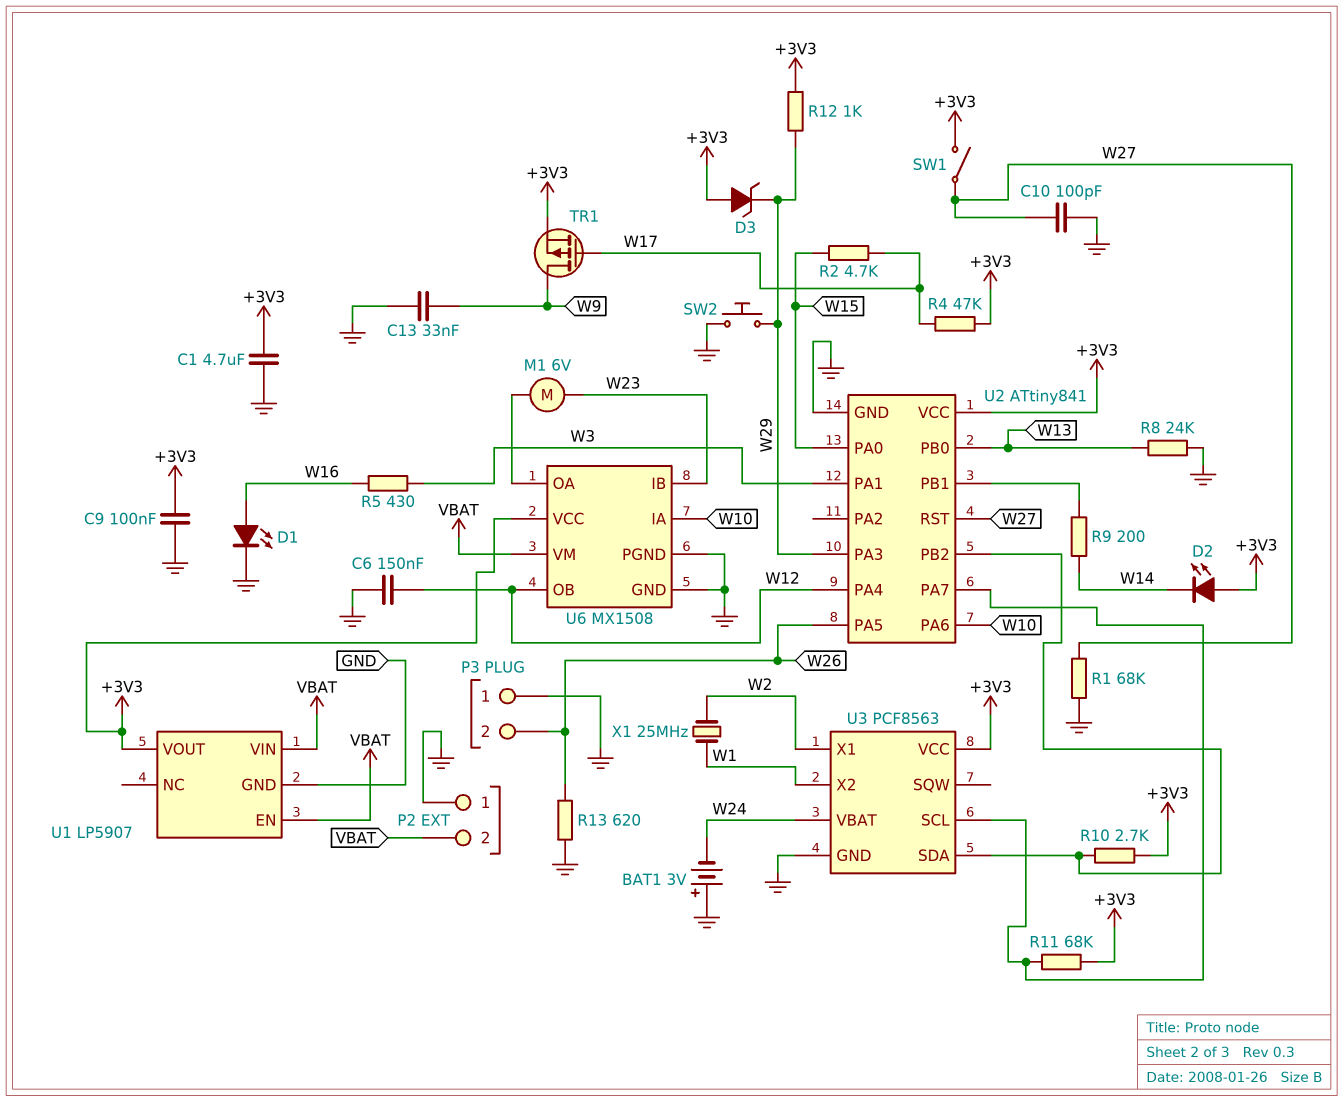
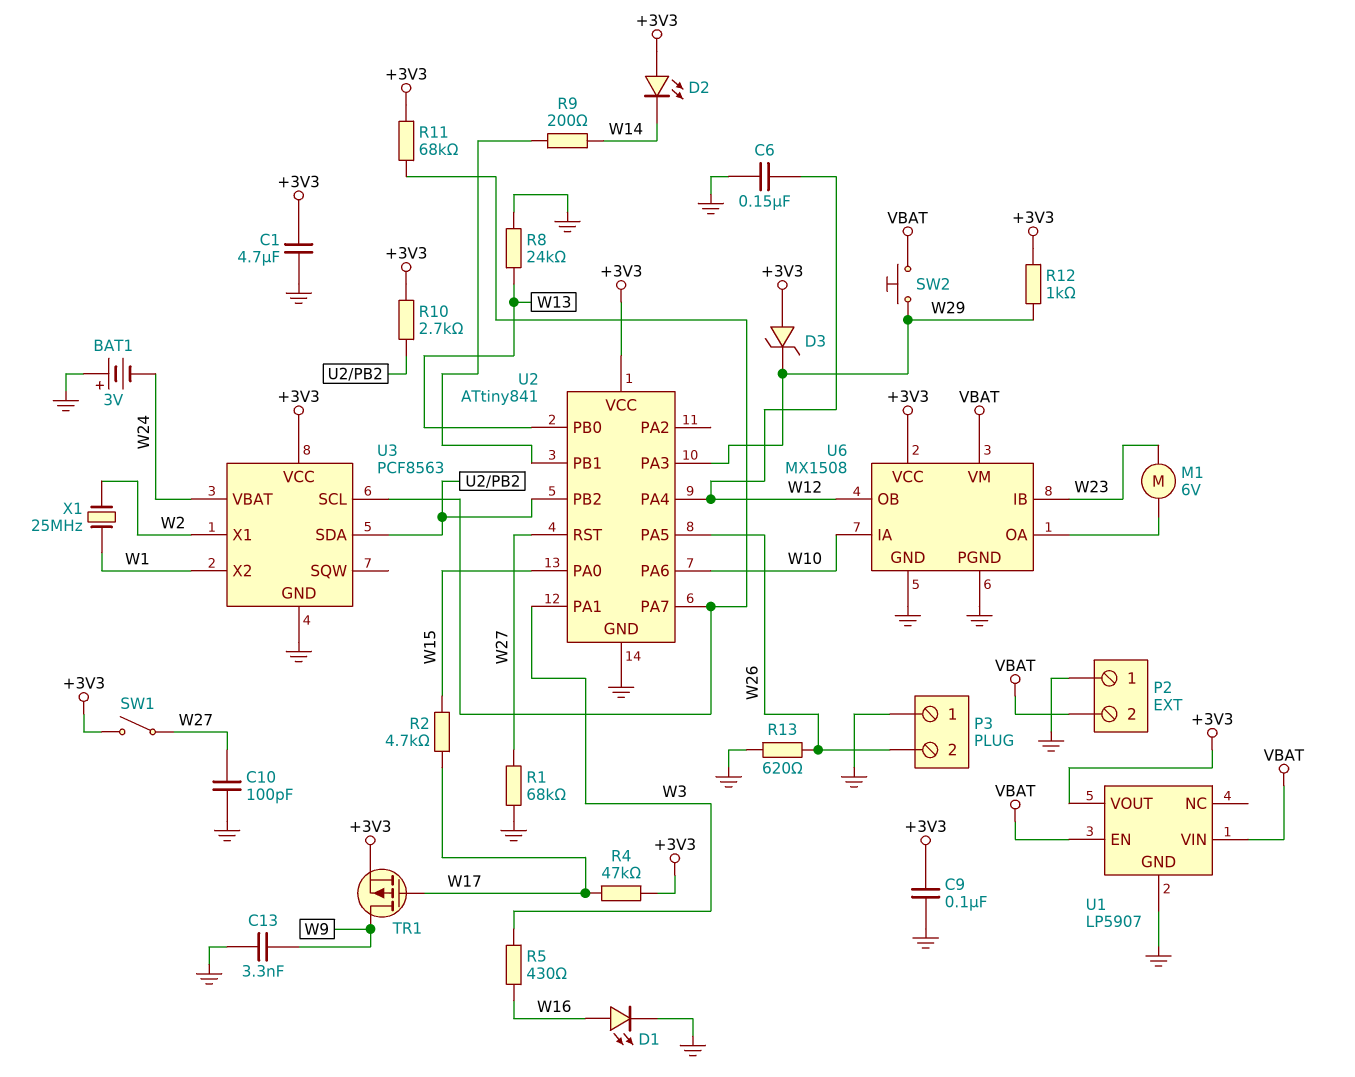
C13: 33nF (GND, W9) -> 3.3nF (GND, W9)
SW2: button (GND, W29) -> button (VBAT, W29)

